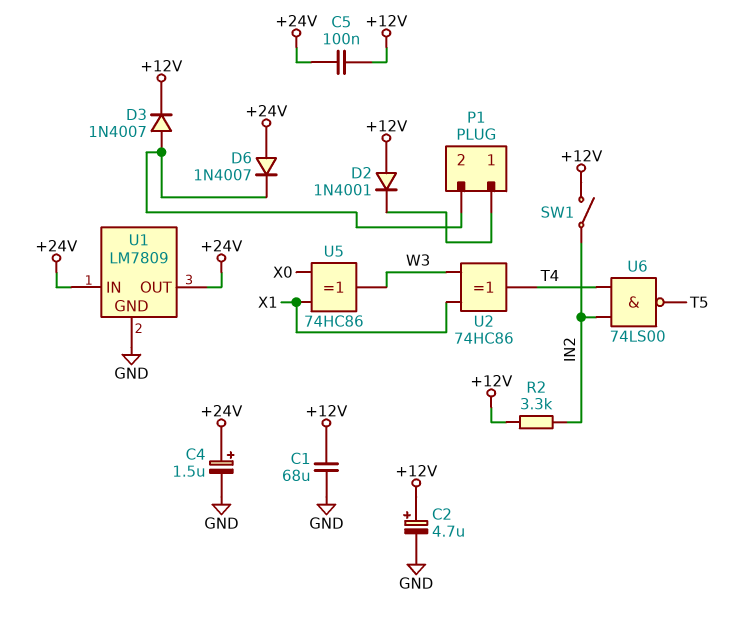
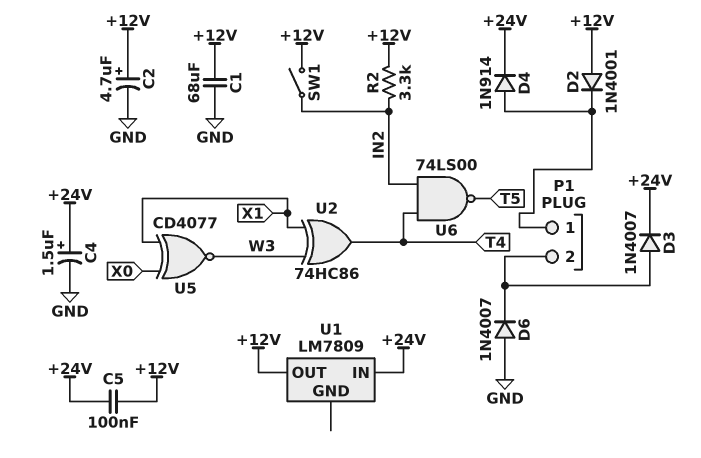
D3: diode 1N4007 (A P1/2, K +12V) -> diode 1N4007 (A P1/2, K +24V)
D4: none -> diode 1N914 (A P1/1, K +24V)
D6: diode 1N4007 (A +24V, K P1/2) -> diode 1N4007 (A GND, K P1/2)
U1 pin GND: GND -> none
U1 pin OUT: +24V -> +12V
U5: XOR 74HC86 (in X0, in X1, out W3) -> XNOR CD4077 (in X0, in X1, out W3)

